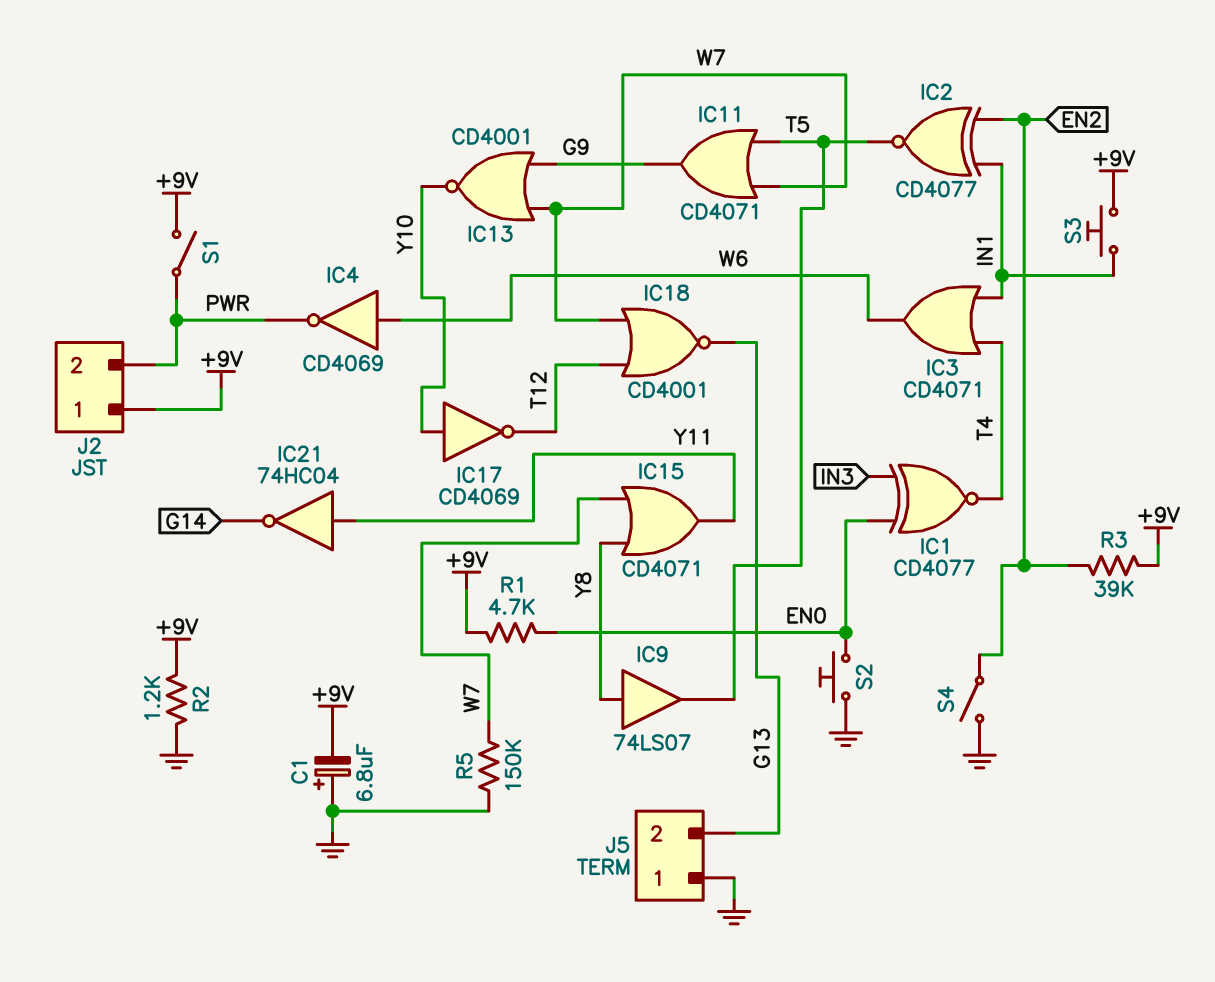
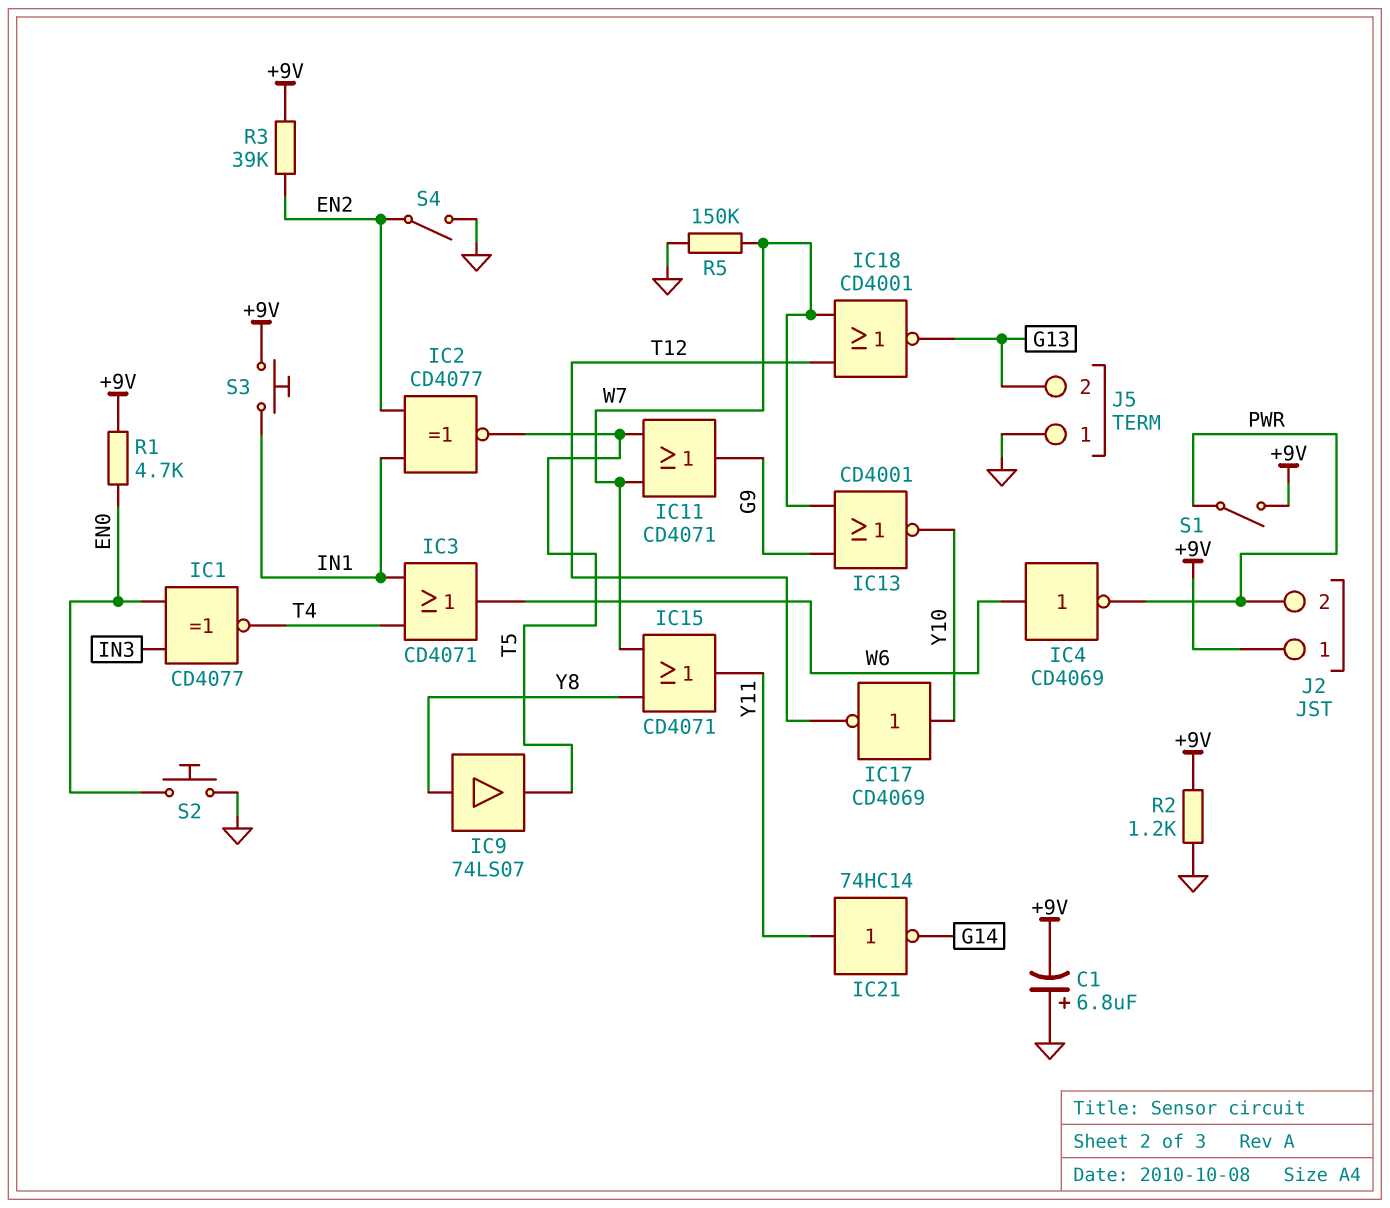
IC21: NOT 74HC04 (in Y11, out G14) -> NOT 74HC14 (in Y11, out G14)

